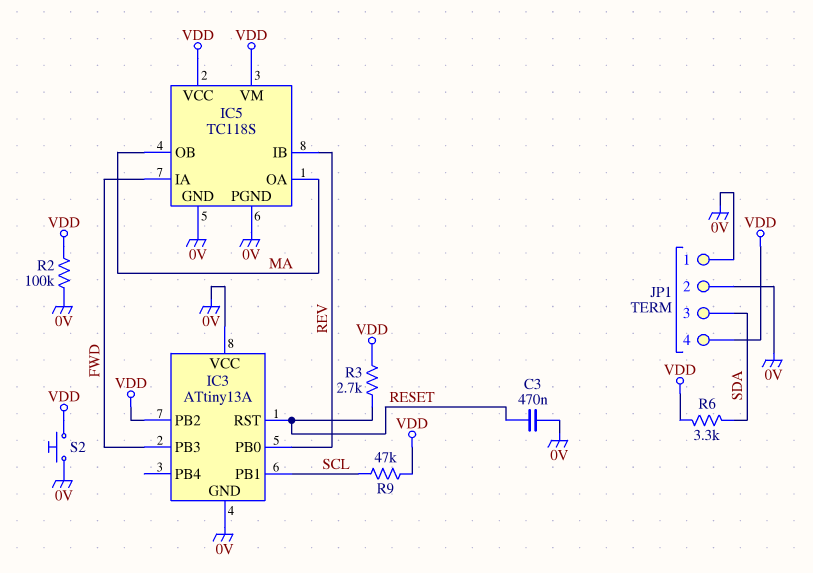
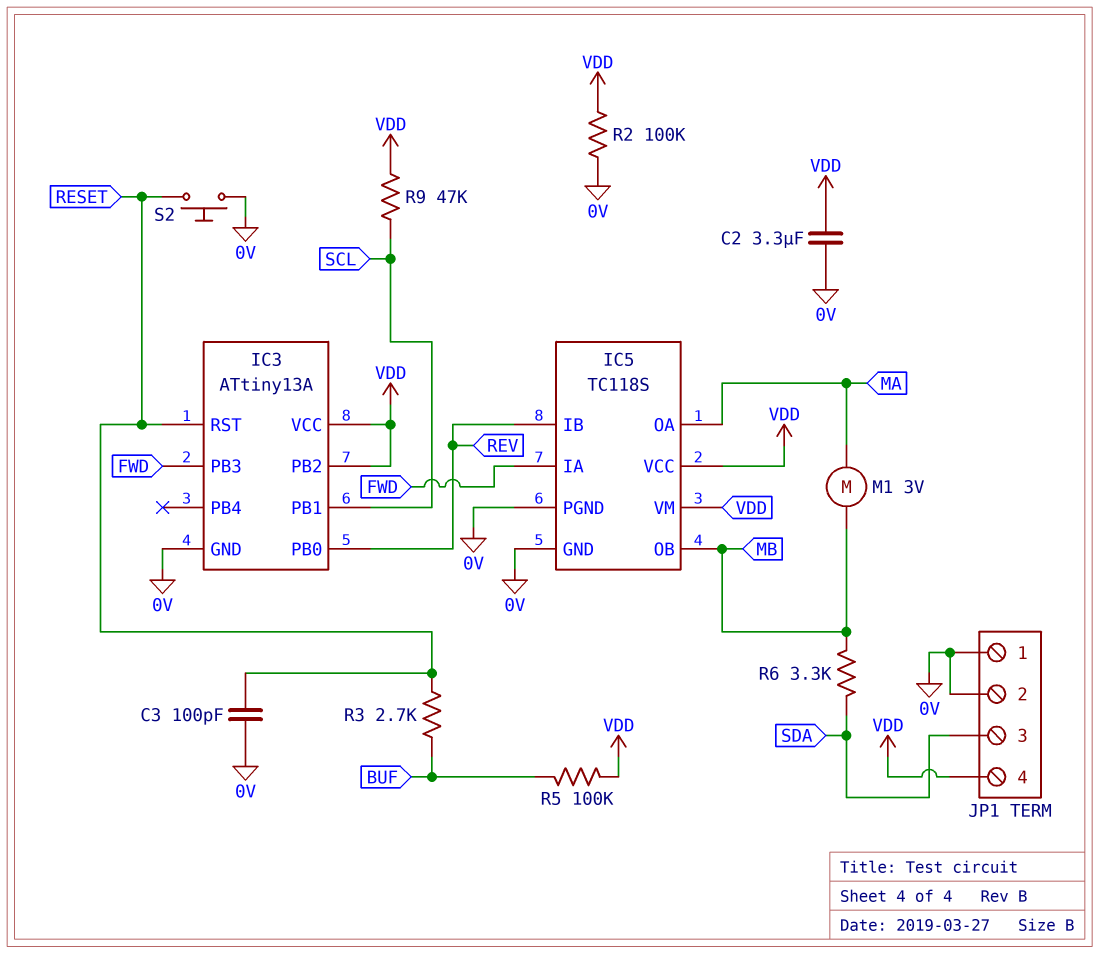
C2: none -> 3.3uF (0V, VDD)
C3: 470nF (0V, RESET) -> 100pF (0V, RESET)
IC3 pin VCC: 0V -> VDD
IC5 pin OB: MA -> MB
M1: none -> motor 3V (MA, MB)
R3: 2.7k (RESET, VDD) -> 2.7k (BUF, RESET)
R5: none -> 100k (BUF, VDD)
R6: 3.3k (SDA, VDD) -> 3.3k (MB, SDA)
S2: button (0V, VDD) -> button (0V, RESET)

